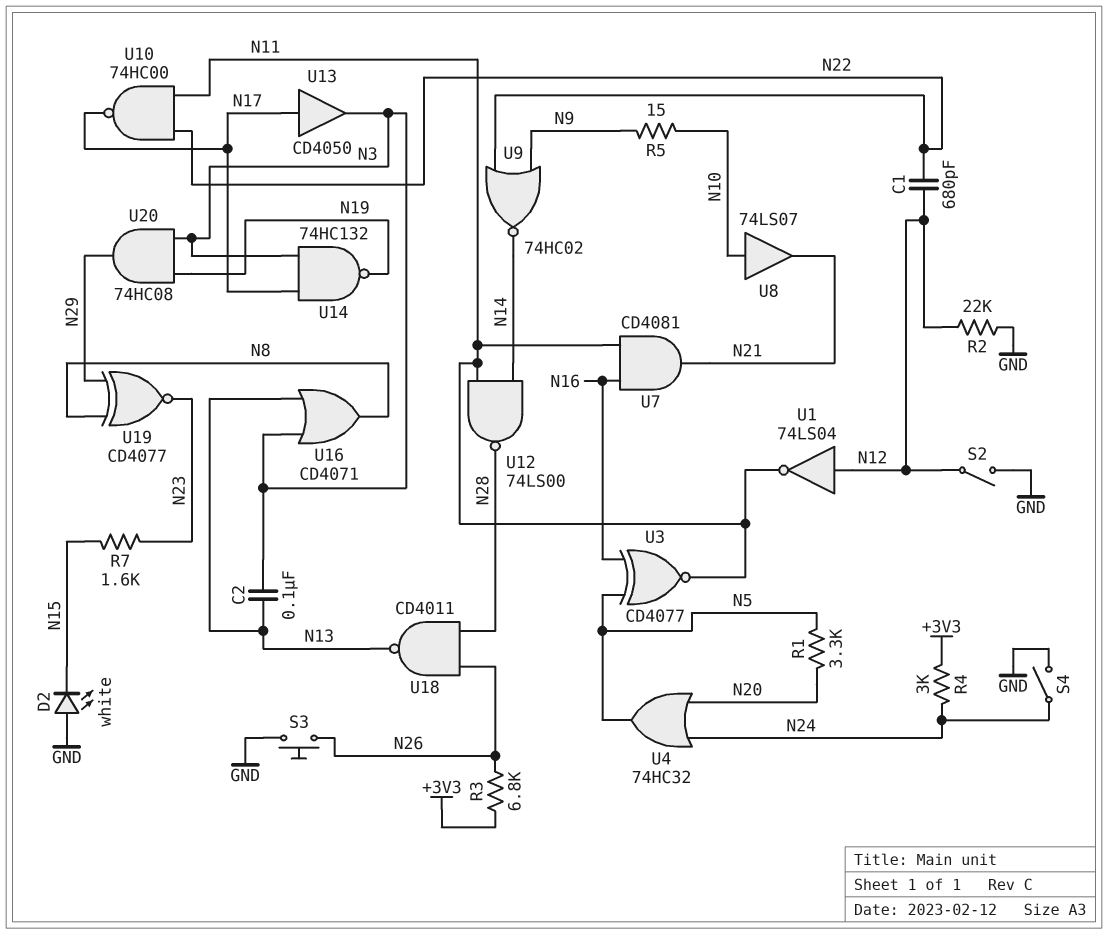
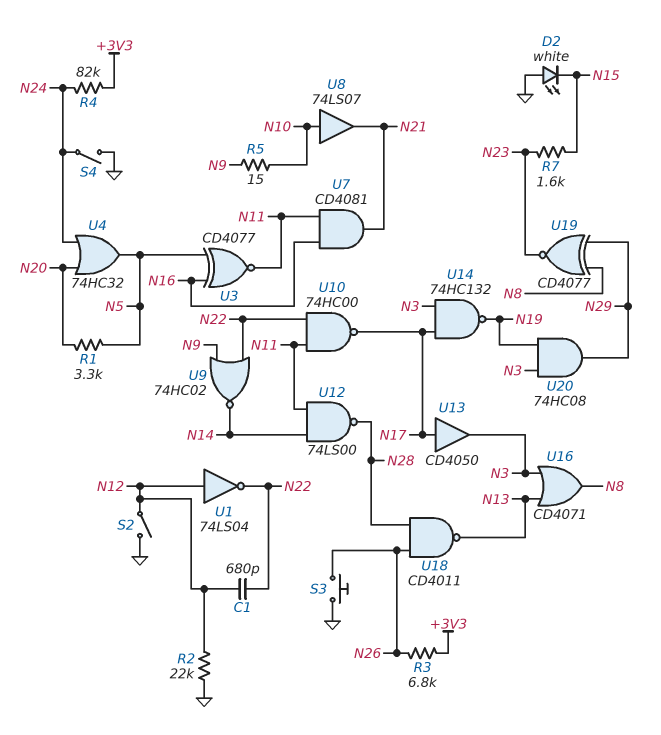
C2: 100nF (N3, N13) -> none
R4: 3k (+3V3, N24) -> 82k (+3V3, N24)
U1: NOT 74LS04 (in N12, out N11) -> NOT 74LS04 (in N12, out N22)

